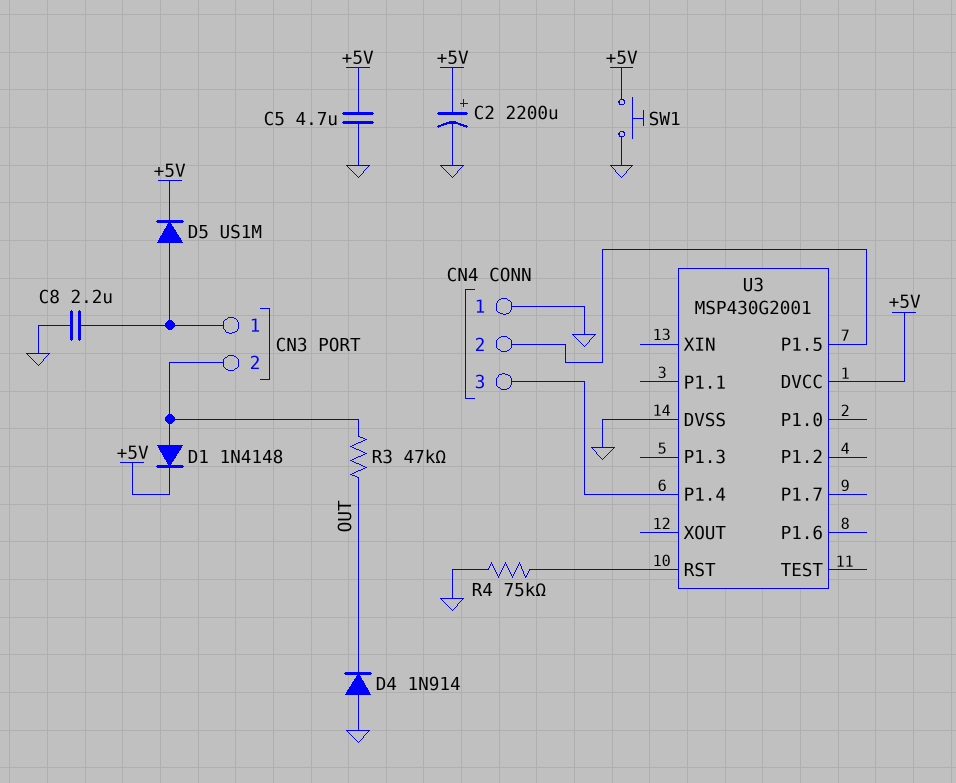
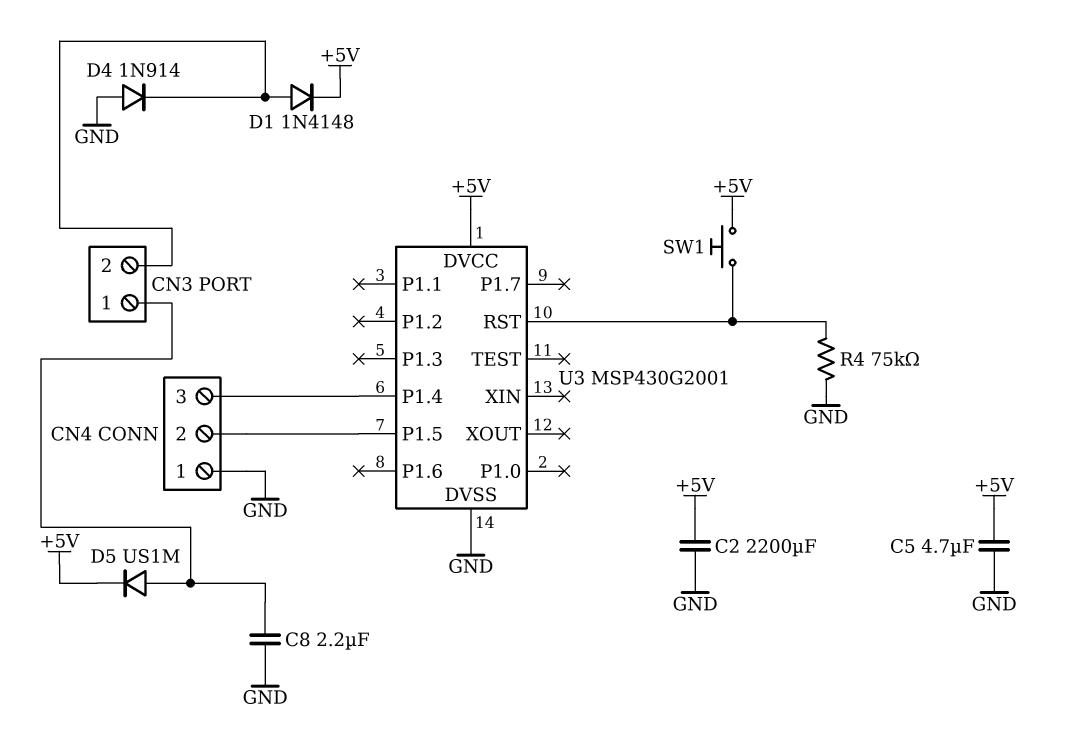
C2: 2200uF (plus +5V, minus GND) -> 2200uF (+5V, GND)
D4: diode 1N914 (A GND, K OUT) -> diode 1N914 (A GND, K CN3/2)
R3: 47k (CN3/2, OUT) -> none
SW1: button (+5V, GND) -> button (+5V, U3/RST)

